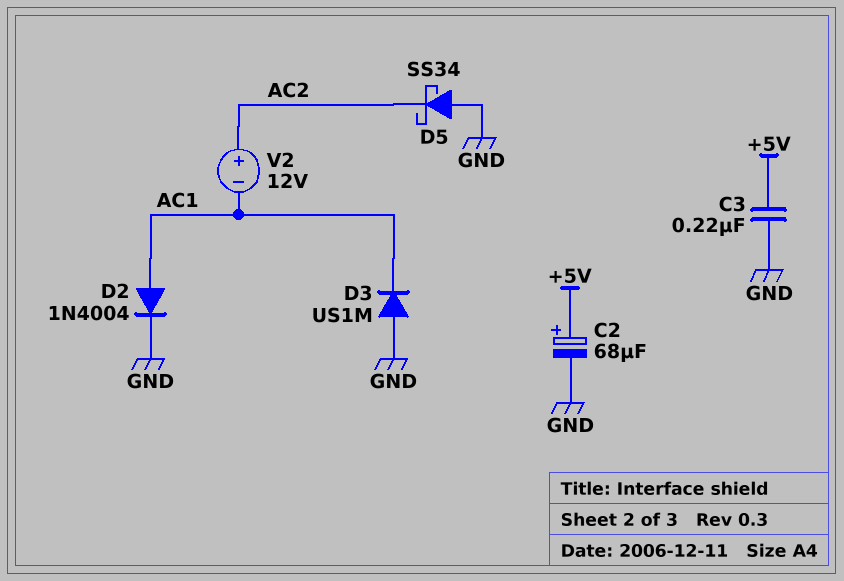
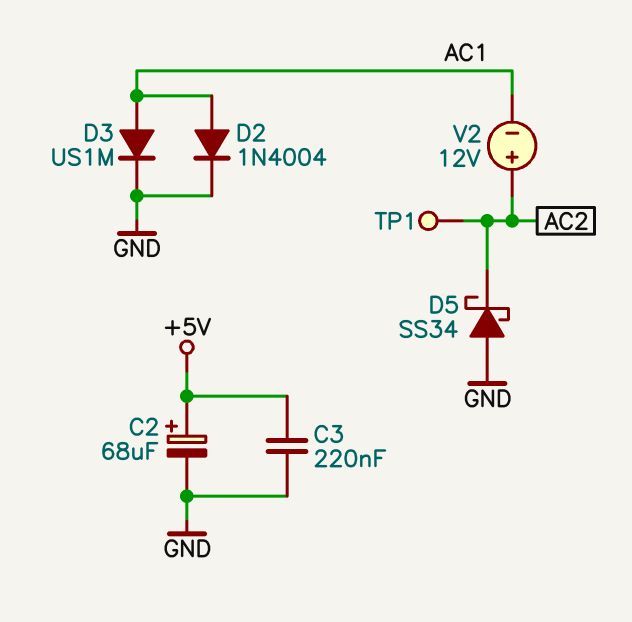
D3: diode US1M (A GND, K AC1) -> diode US1M (A AC1, K GND)
TP1: none -> test point (AC2)

